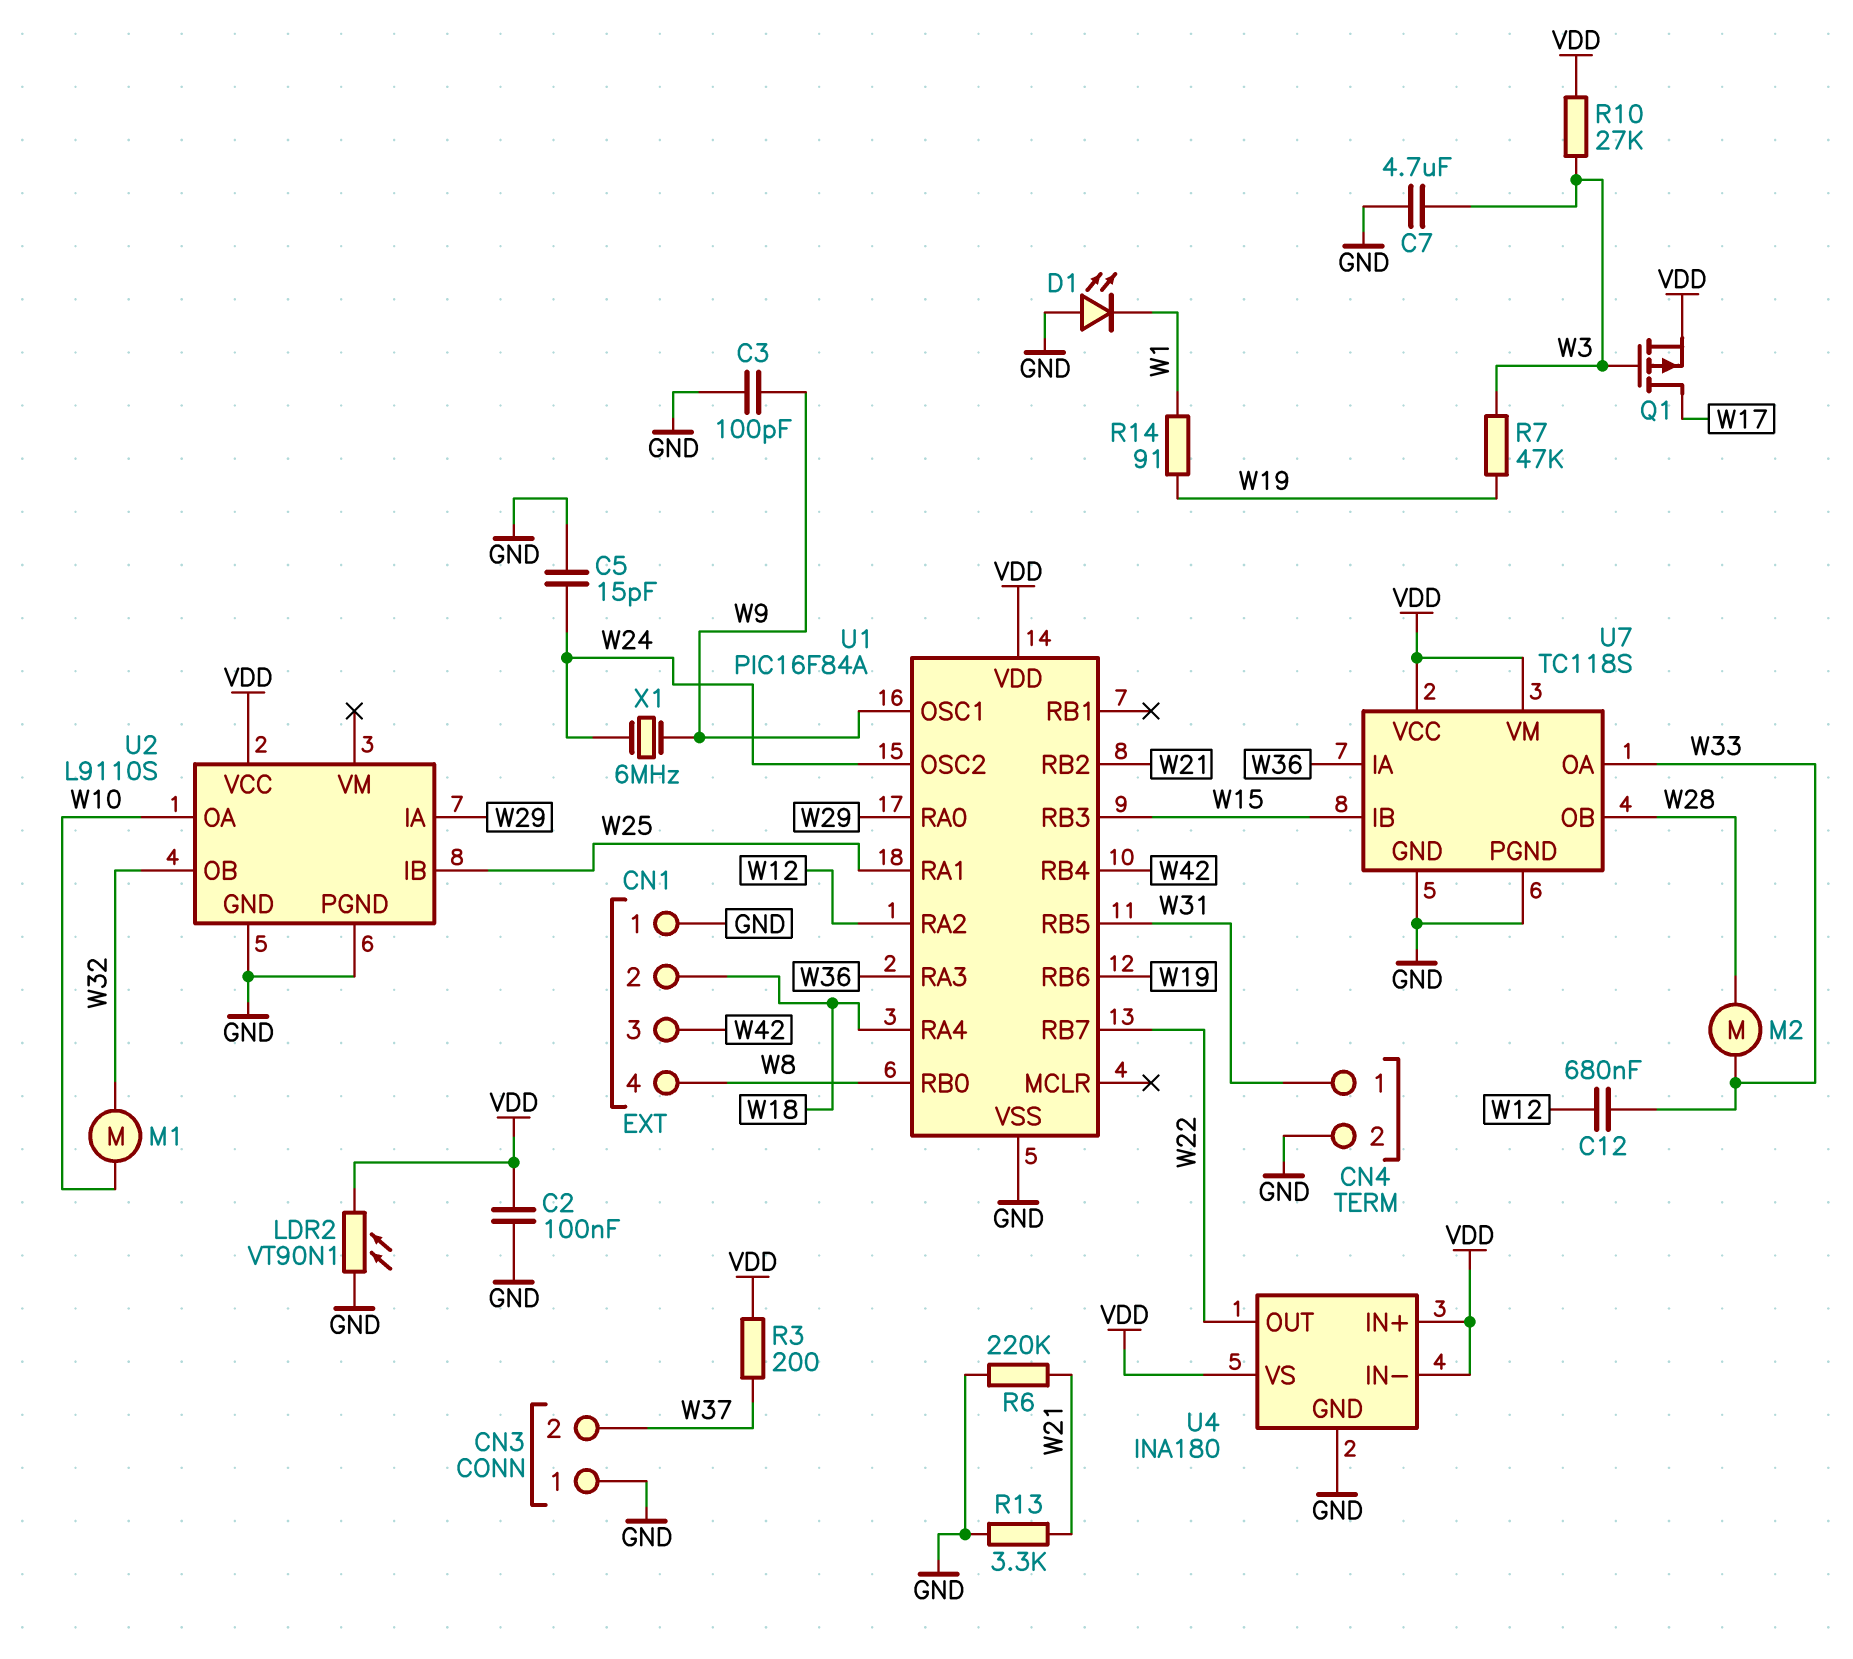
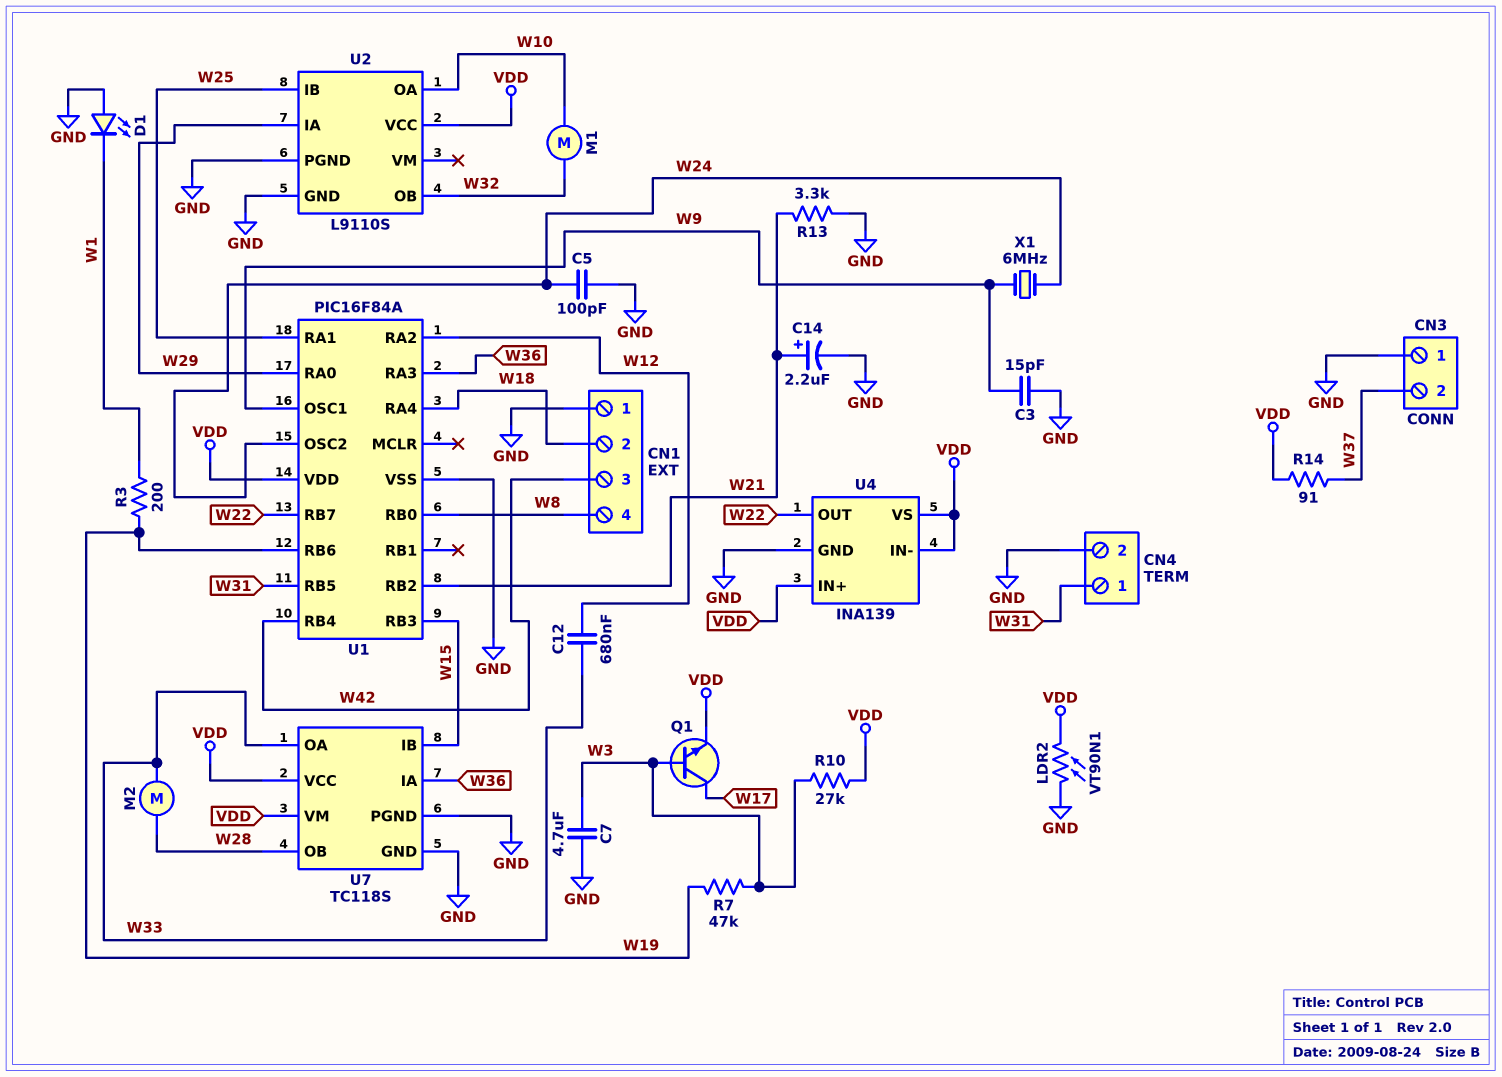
C2: 100nF (GND, VDD) -> none
C3: 100pF (GND, W9) -> 15pF (GND, W9)
C5: 15pF (GND, W24) -> 100pF (GND, W24)
C14: none -> 2.2uF (plus W21, minus GND)
Q1: PMOS (G W3, D W17, S VDD) -> NPN (B W3, C W17, E VDD)
R3: 200 (VDD, W37) -> 200 (W1, W19)
R6: 220k (GND, W21) -> none
R14: 91 (W1, W19) -> 91 (VDD, W37)
U4: INA180 -> INA139

